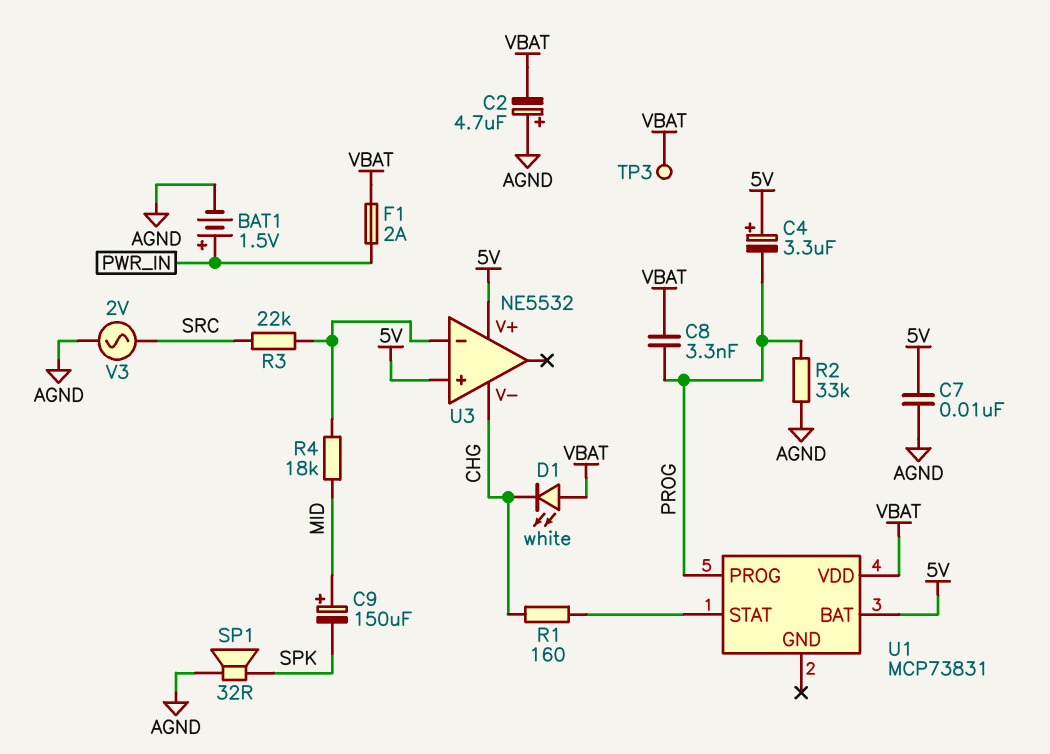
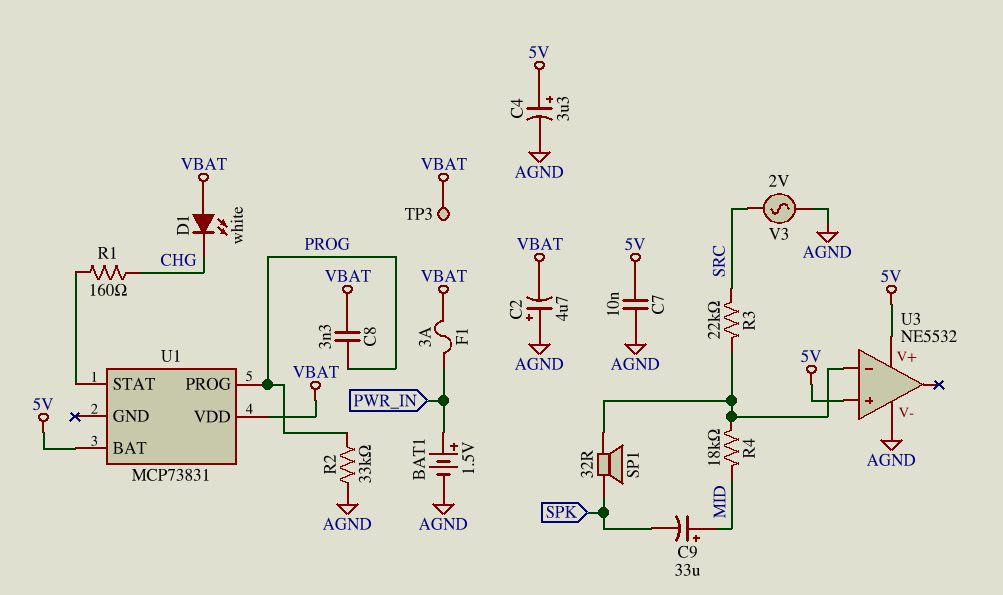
C4: 3.3uF (plus 5V, minus PROG) -> 3.3uF (plus 5V, minus AGND)
C9: 150uF (plus MID, minus SPK) -> 33uF (plus MID, minus SPK)
F1: 2A (PWR_IN, VBAT) -> 3A (PWR_IN, VBAT)
SP1: speaker 32R (AGND, SPK) -> speaker 32R (SPK, U3/in-)
U3 pin V-: CHG -> AGND

